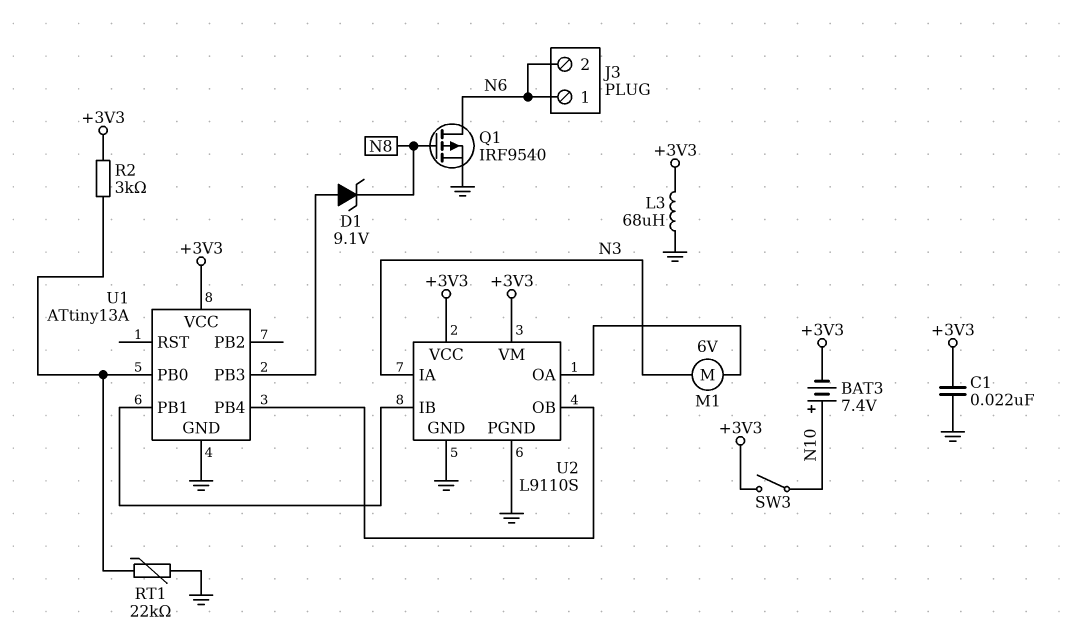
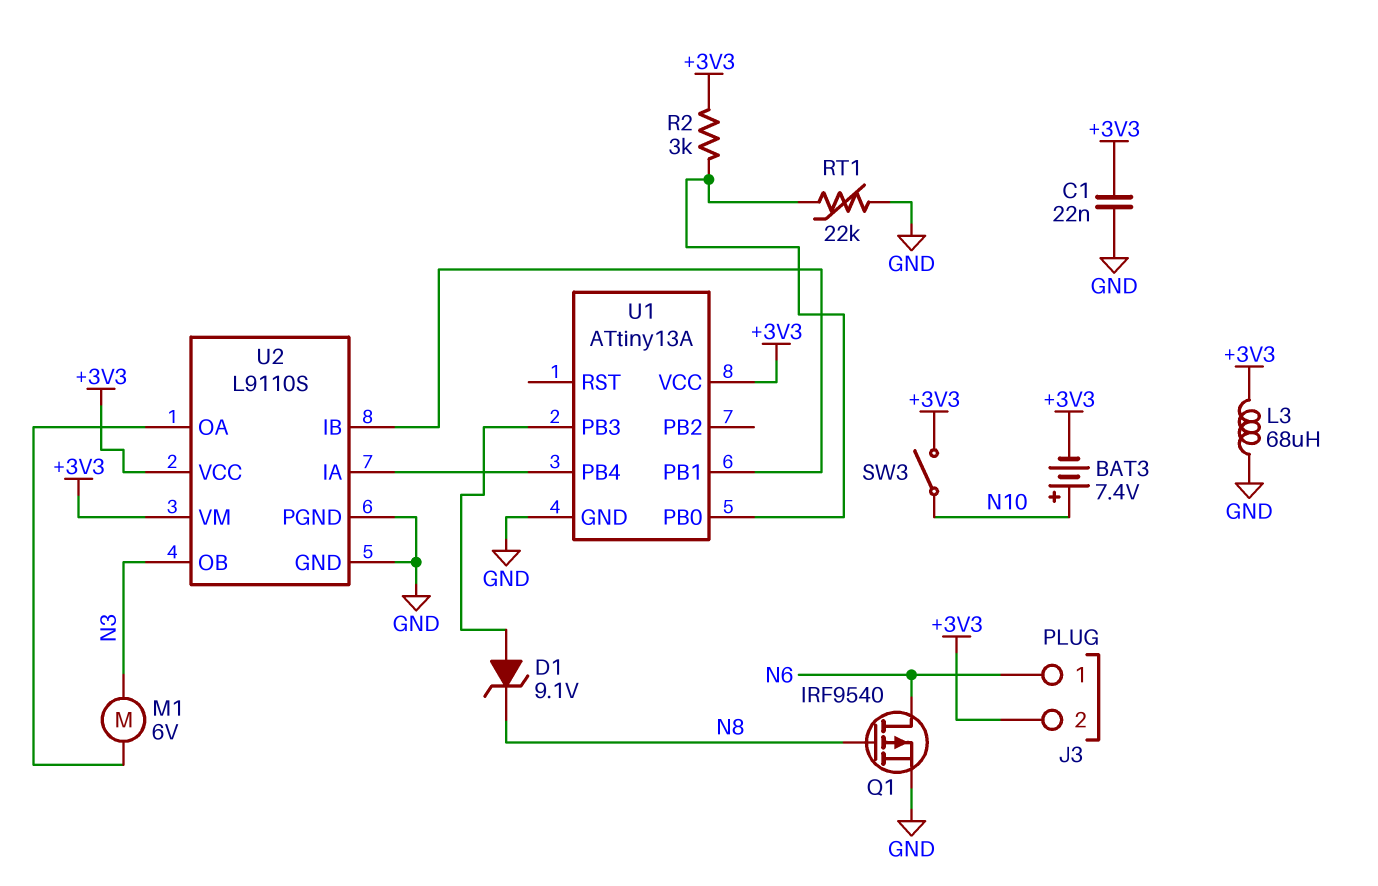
J3 pin 2: N6 -> +3V3
U2 pin IA: N3 -> U1/PB4
U2 pin OB: U1/PB4 -> N3

